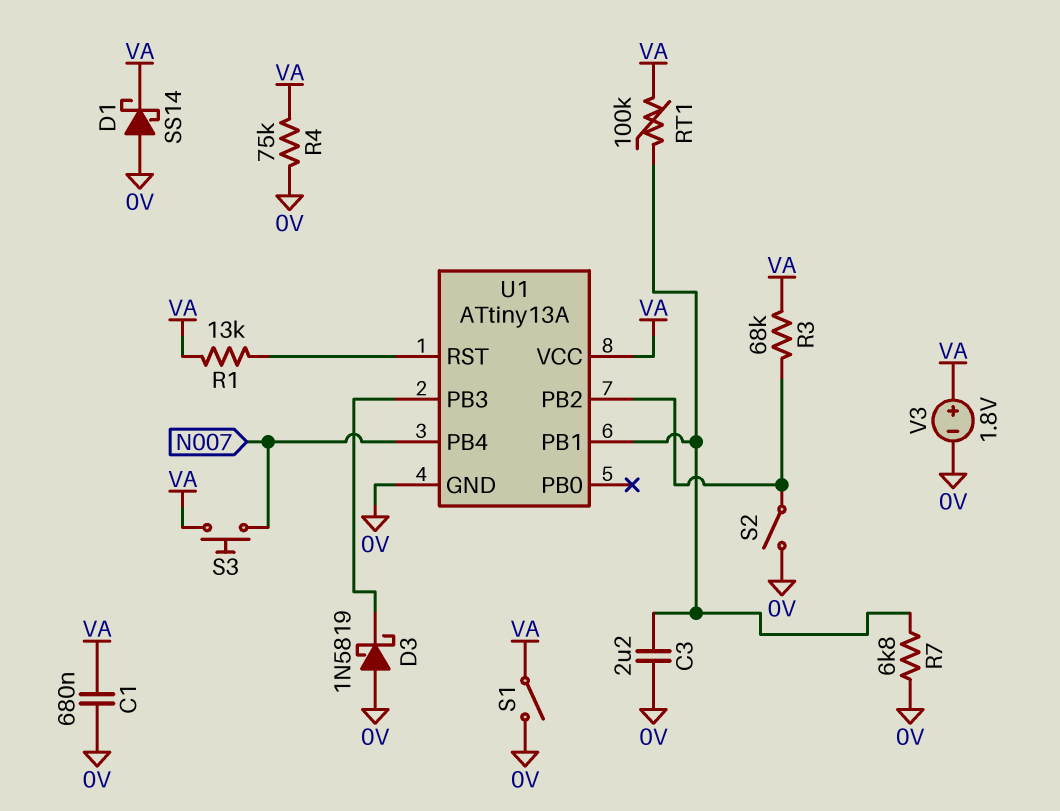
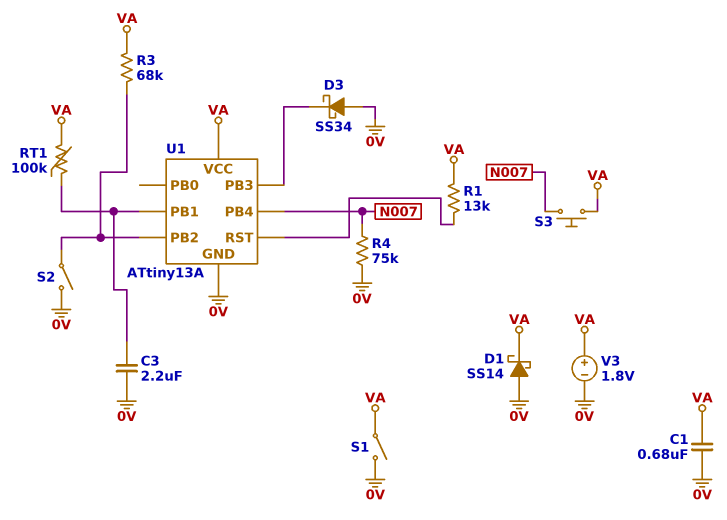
D3: schottky 1N5819 (A 0V, K U1/PB3) -> schottky SS34 (A 0V, K U1/PB3)
R4: 75k (0V, VA) -> 75k (0V, N007)
R7: 6.8k (0V, U1/PB1) -> none

